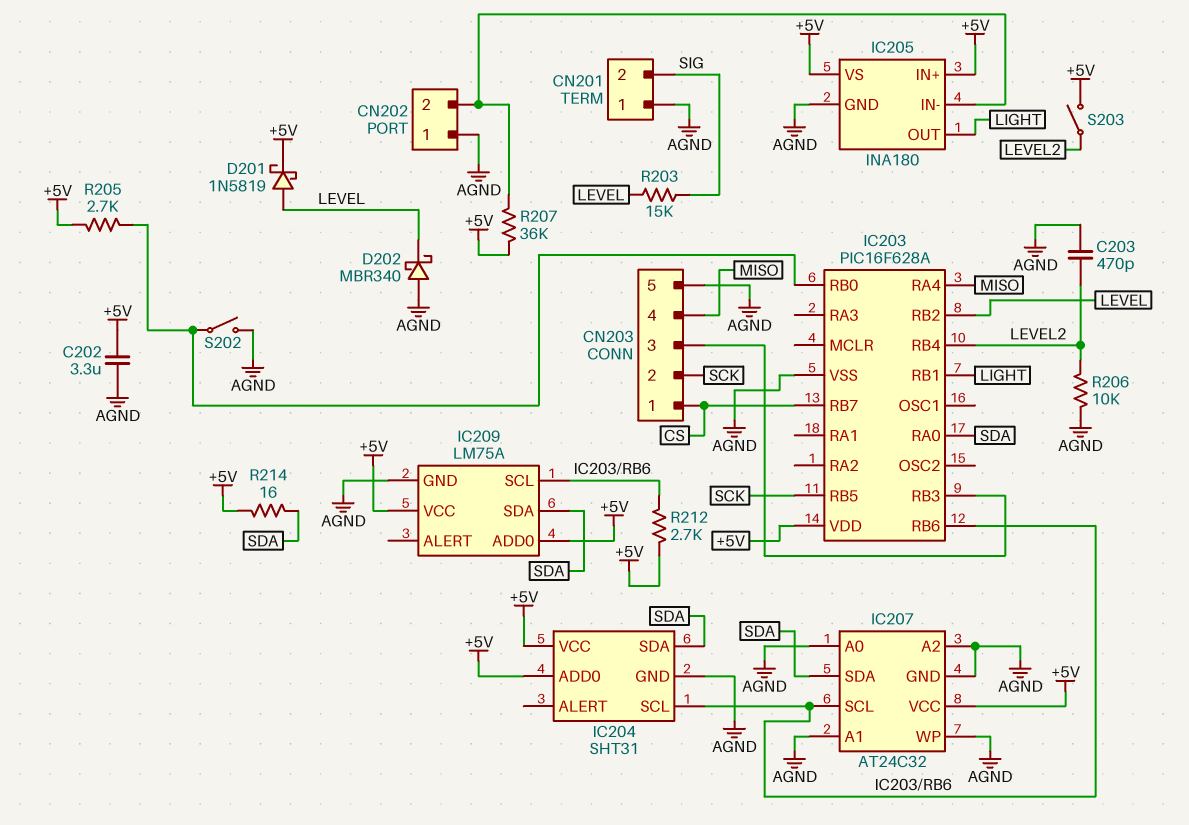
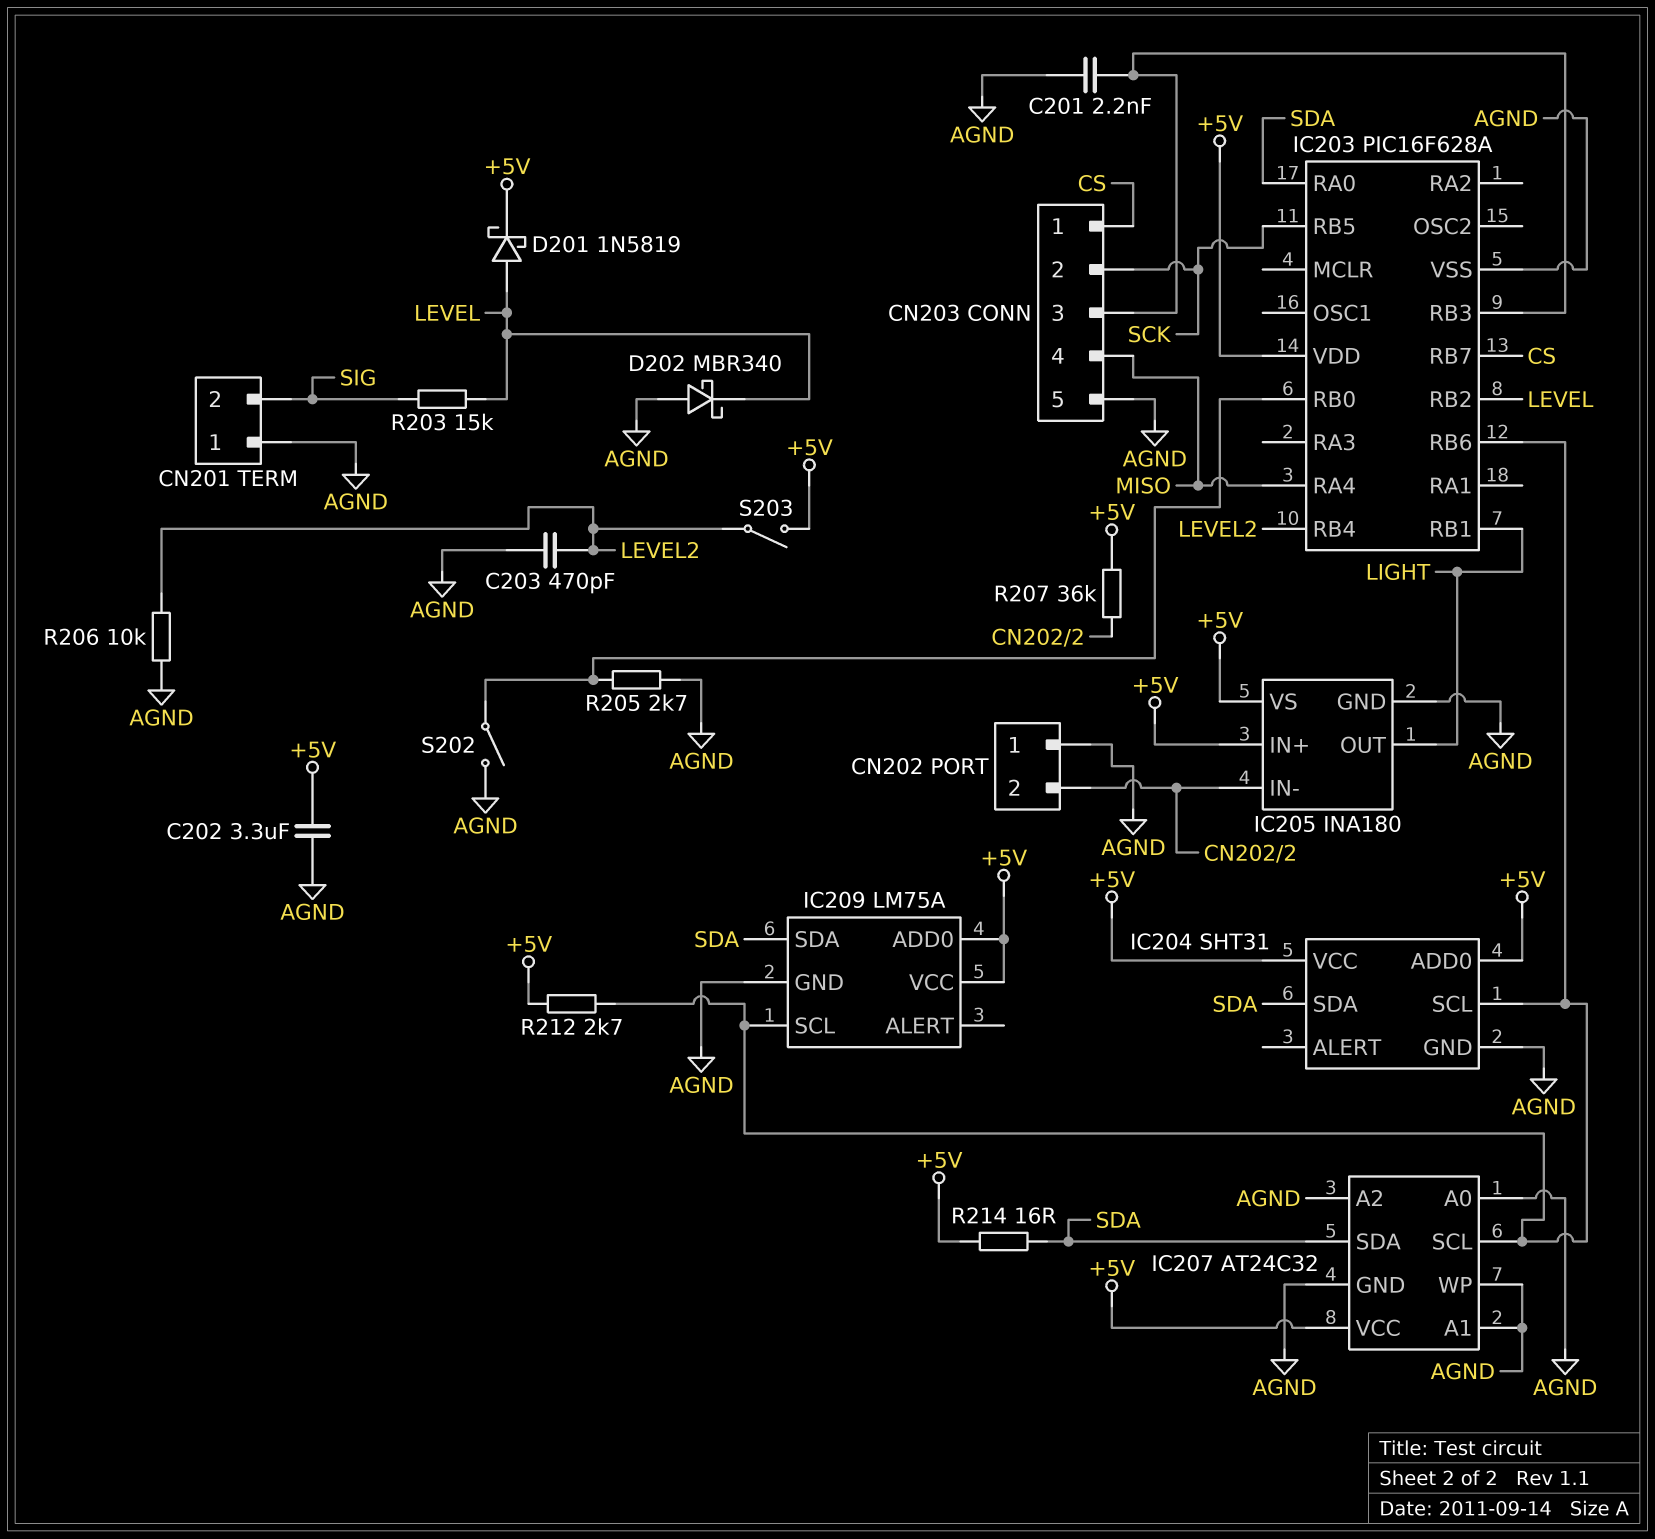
C201: none -> 2.2nF (AGND, CN203/3)
R205: 2.7k (+5V, IC203/RB0) -> 2.7k (AGND, IC203/RB0)

